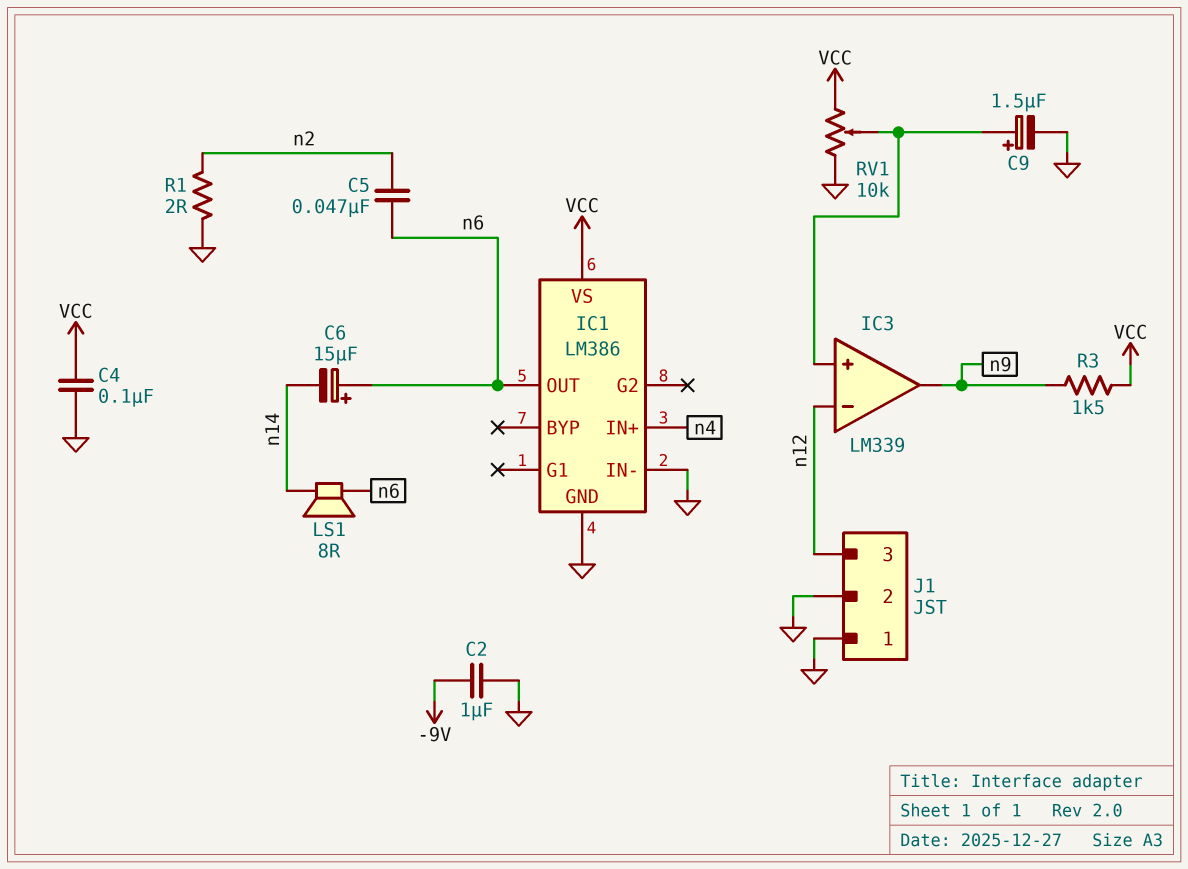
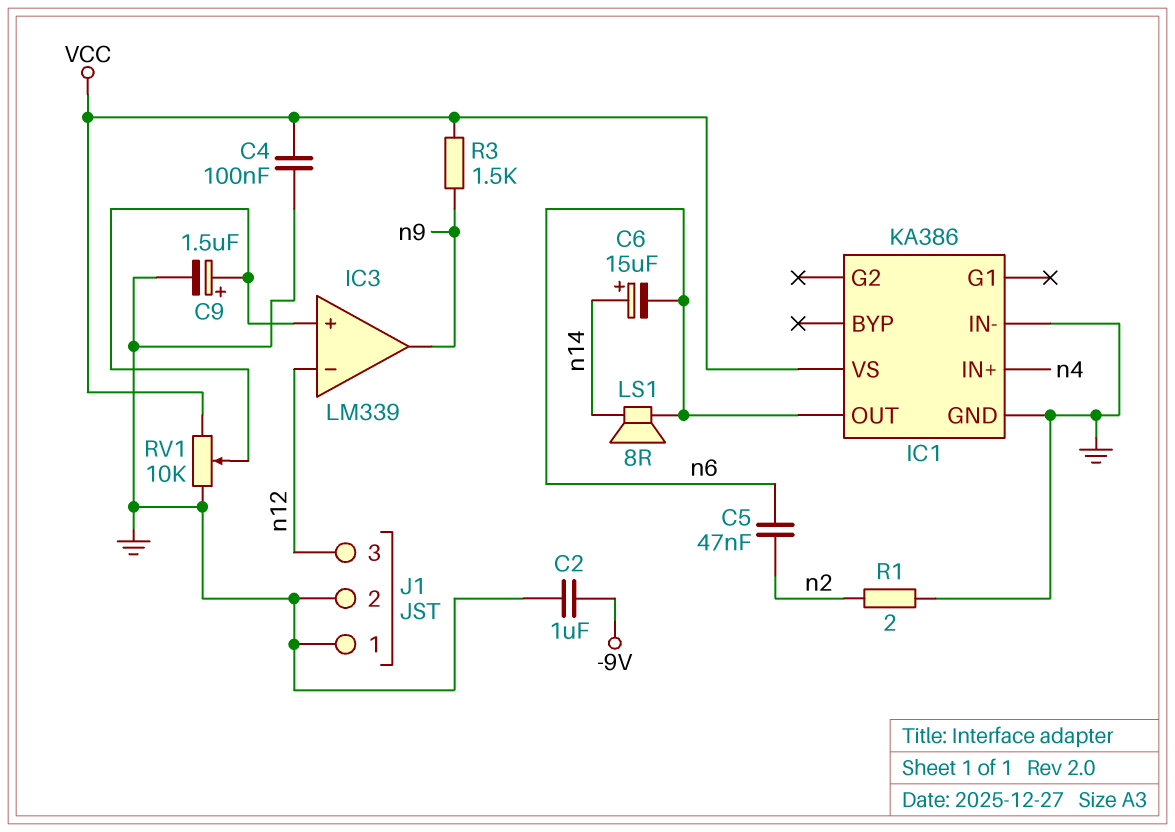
C6: 15uF (plus n6, minus n14) -> 15uF (plus n14, minus n6)
IC1: LM386 -> KA386

